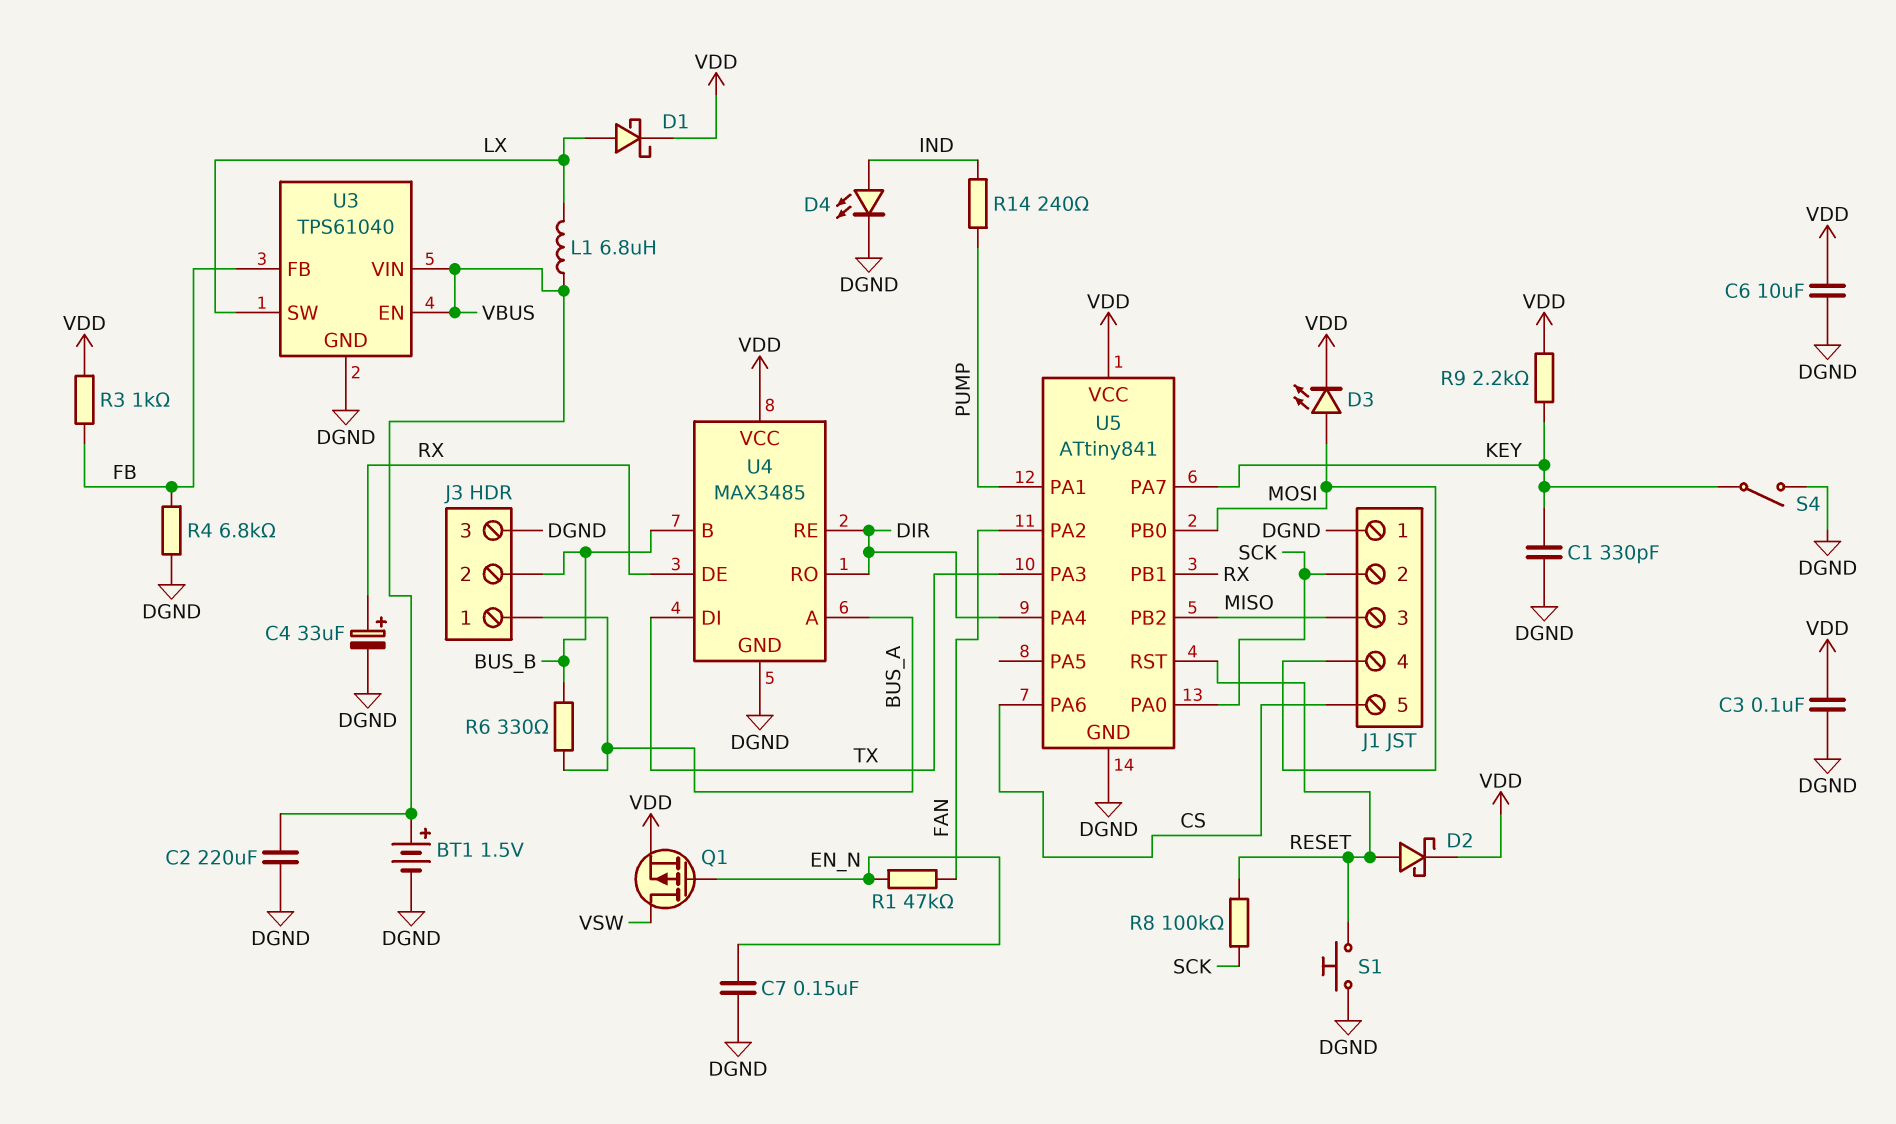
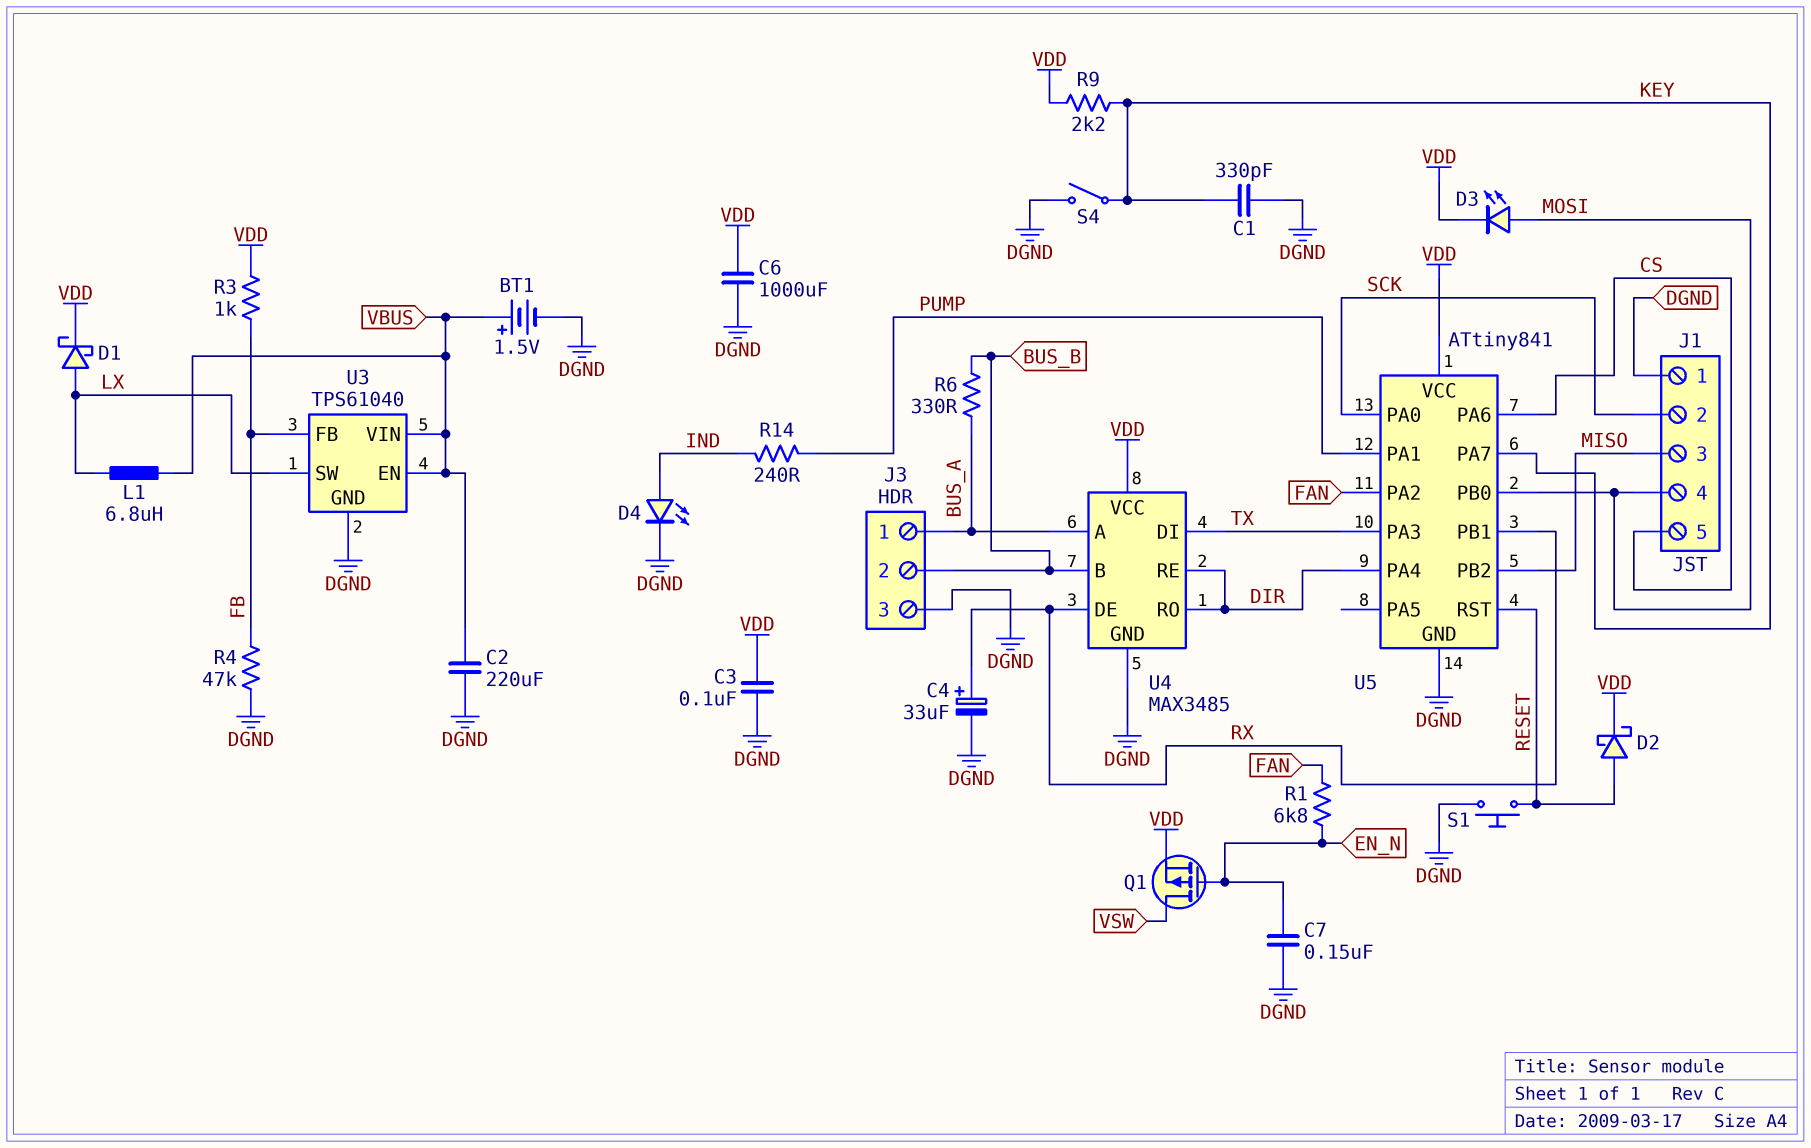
C6: 10uF (DGND, VDD) -> 1000uF (DGND, VDD)
R1: 47k (EN_N, FAN) -> 6.8k (EN_N, FAN)
R4: 6.8k (DGND, FB) -> 47k (DGND, FB)
R8: 100k (RESET, SCK) -> none

